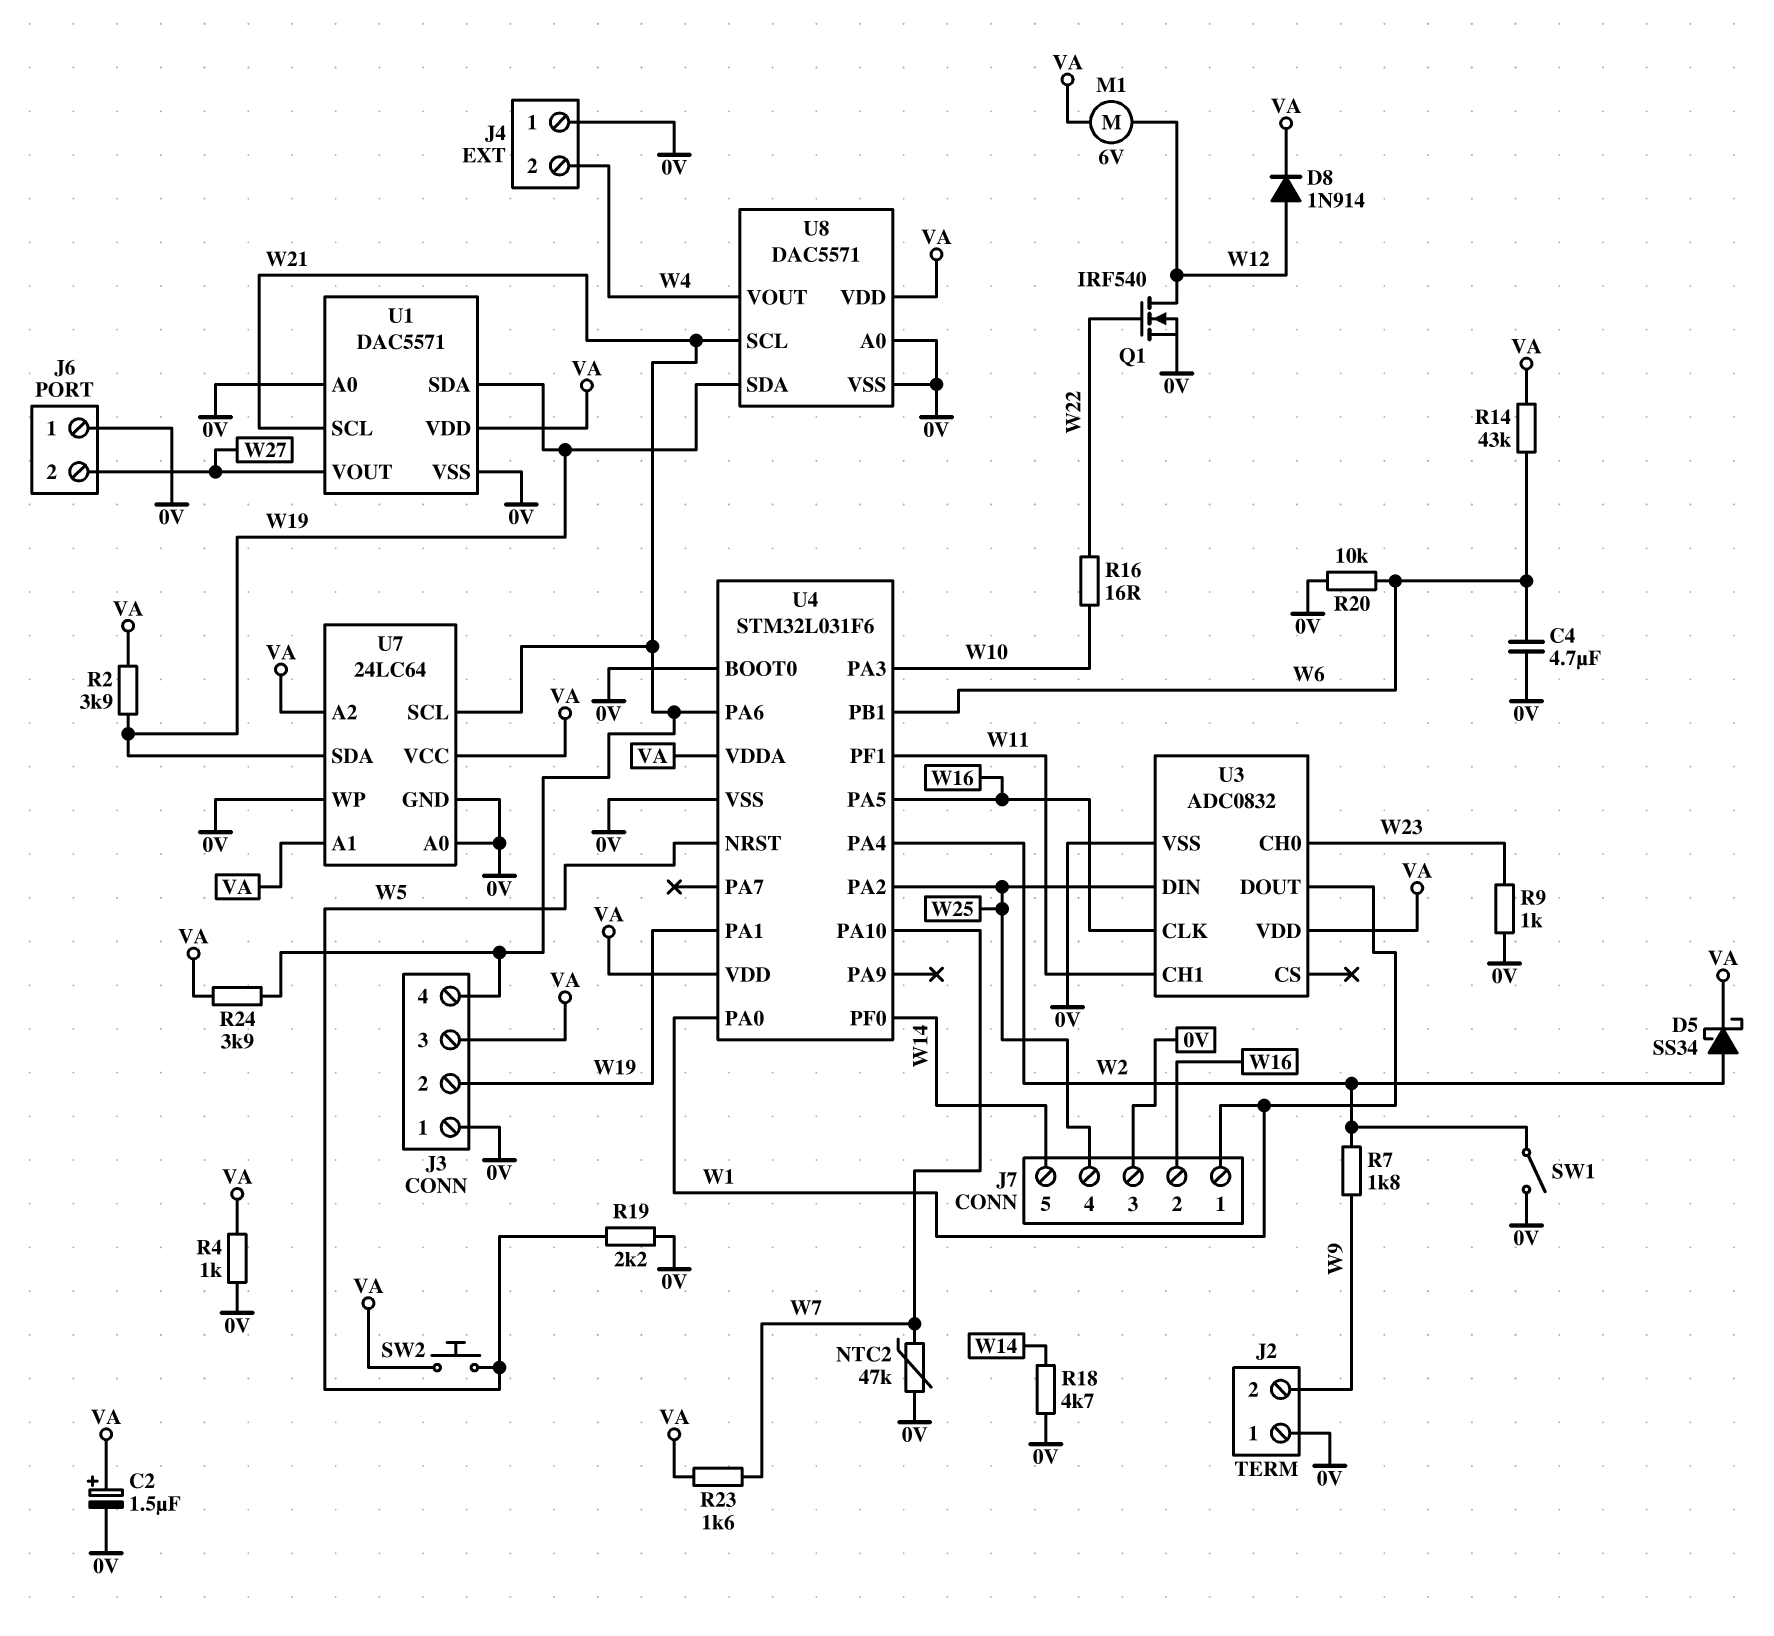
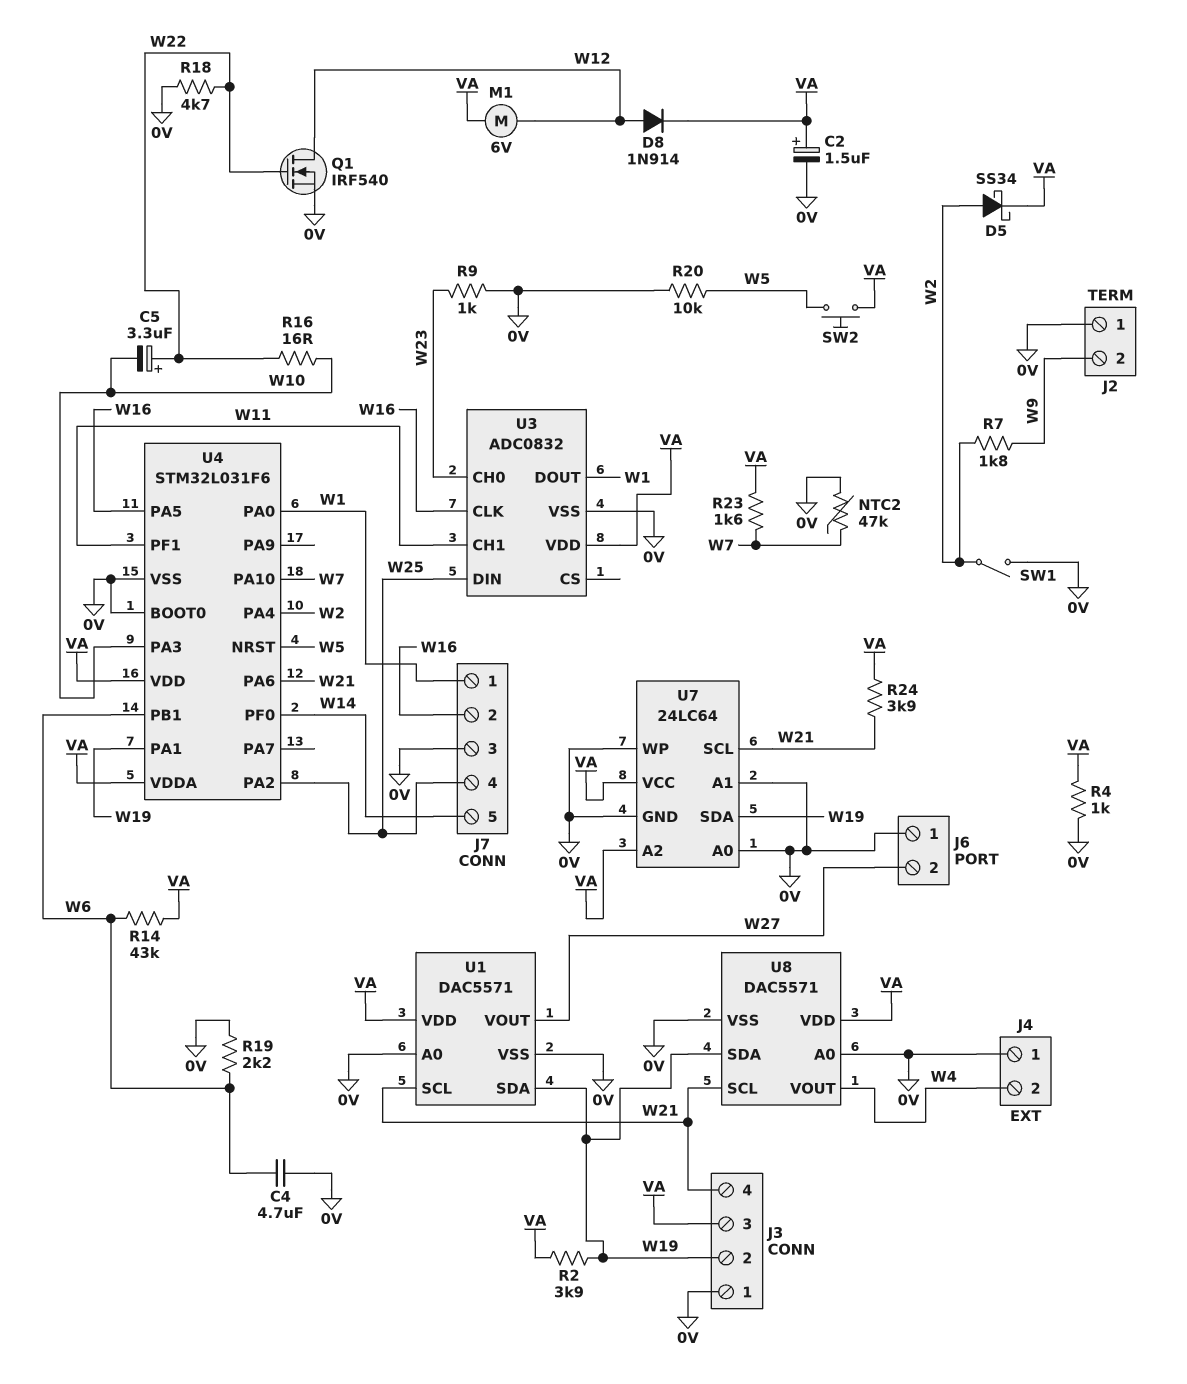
C5: none -> 3.3uF (plus W22, minus W10)
R18: 4.7k (0V, W14) -> 4.7k (0V, W22)
R19: 2.2k (0V, W5) -> 2.2k (0V, W6)
R20: 10k (0V, W6) -> 10k (0V, W5)
U7 pin A1: VA -> 0V

